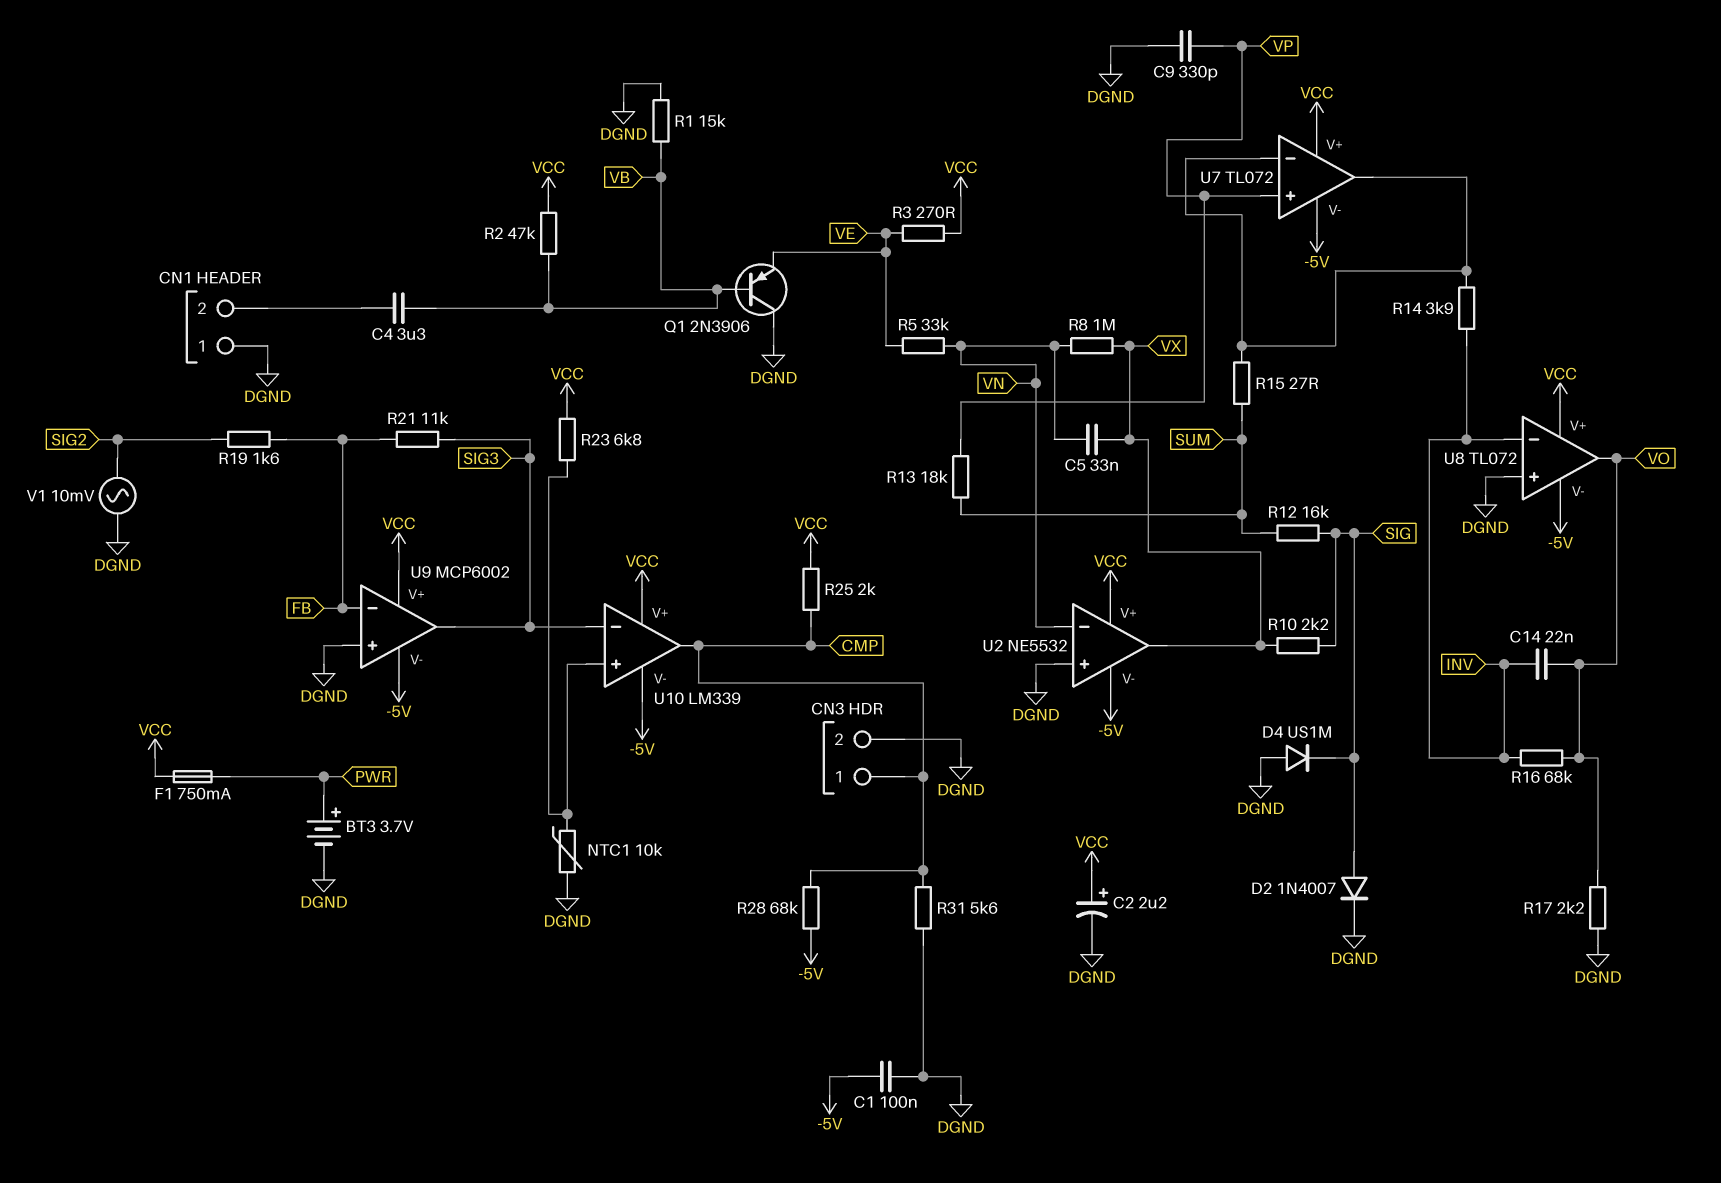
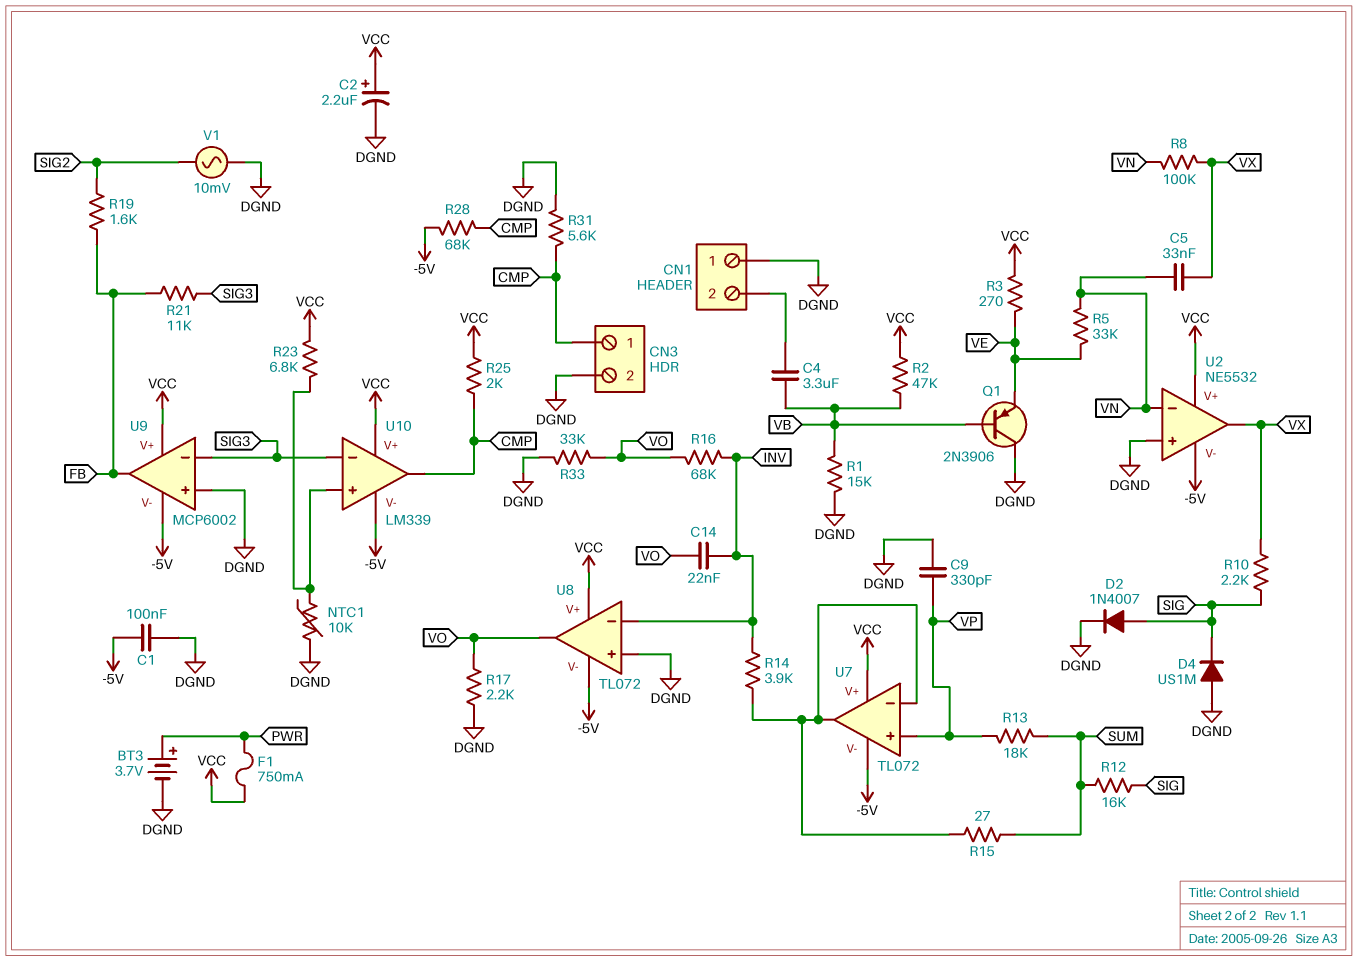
R8: 1M (VN, VX) -> 100k (VN, VX)
R33: none -> 33k (DGND, VO)
U9 pin in-: FB -> SIG3
U9 pin out: SIG3 -> FB

